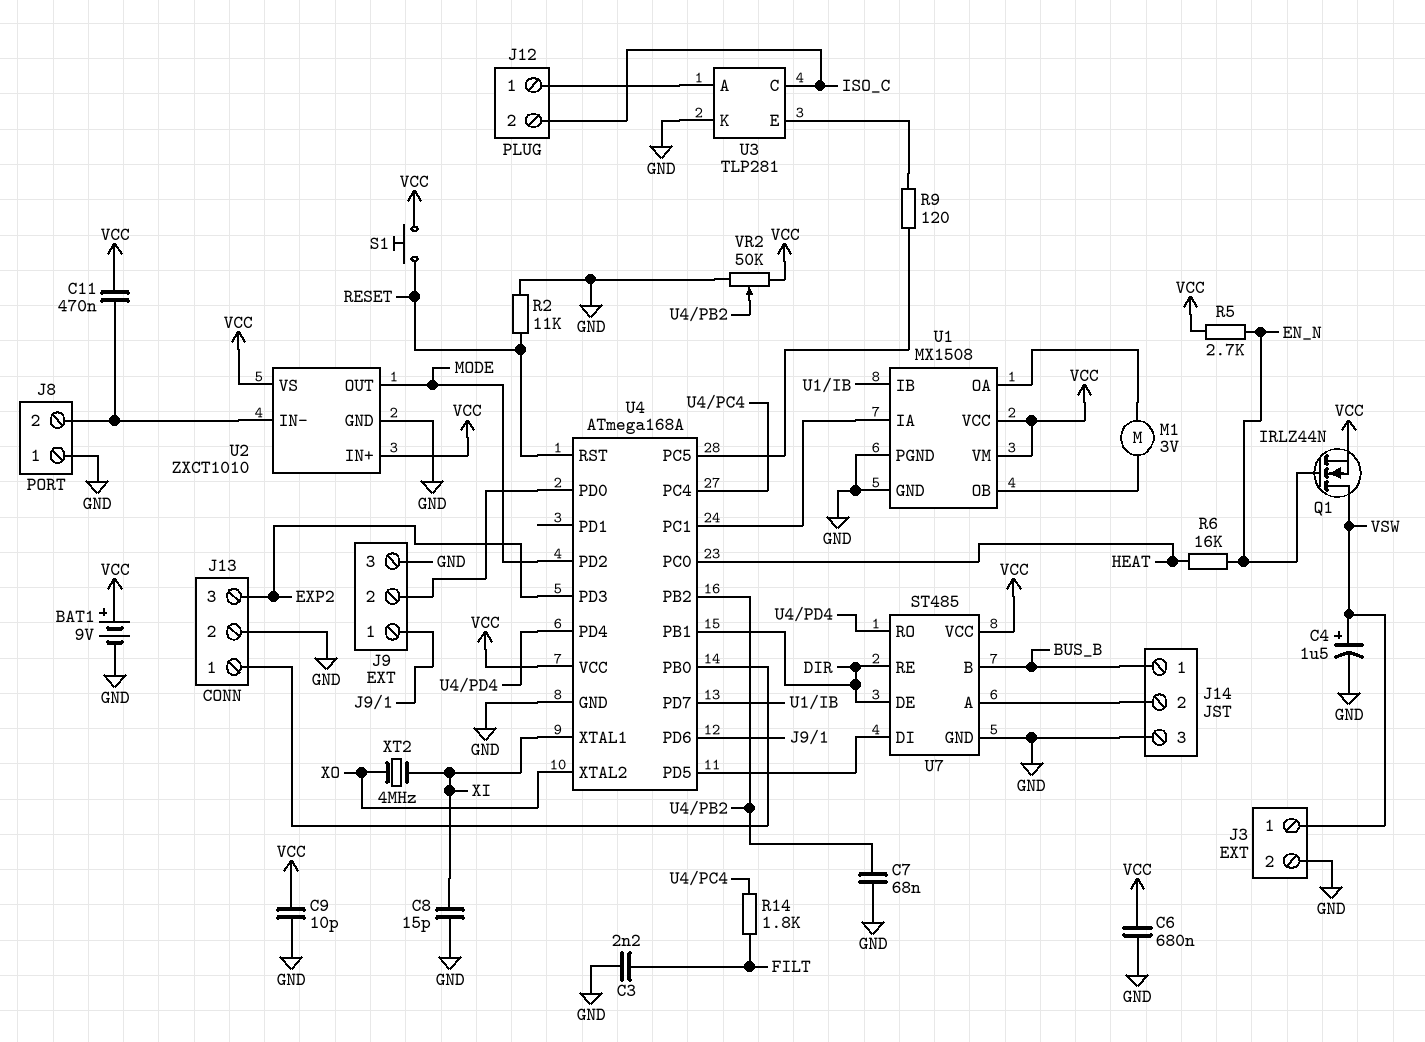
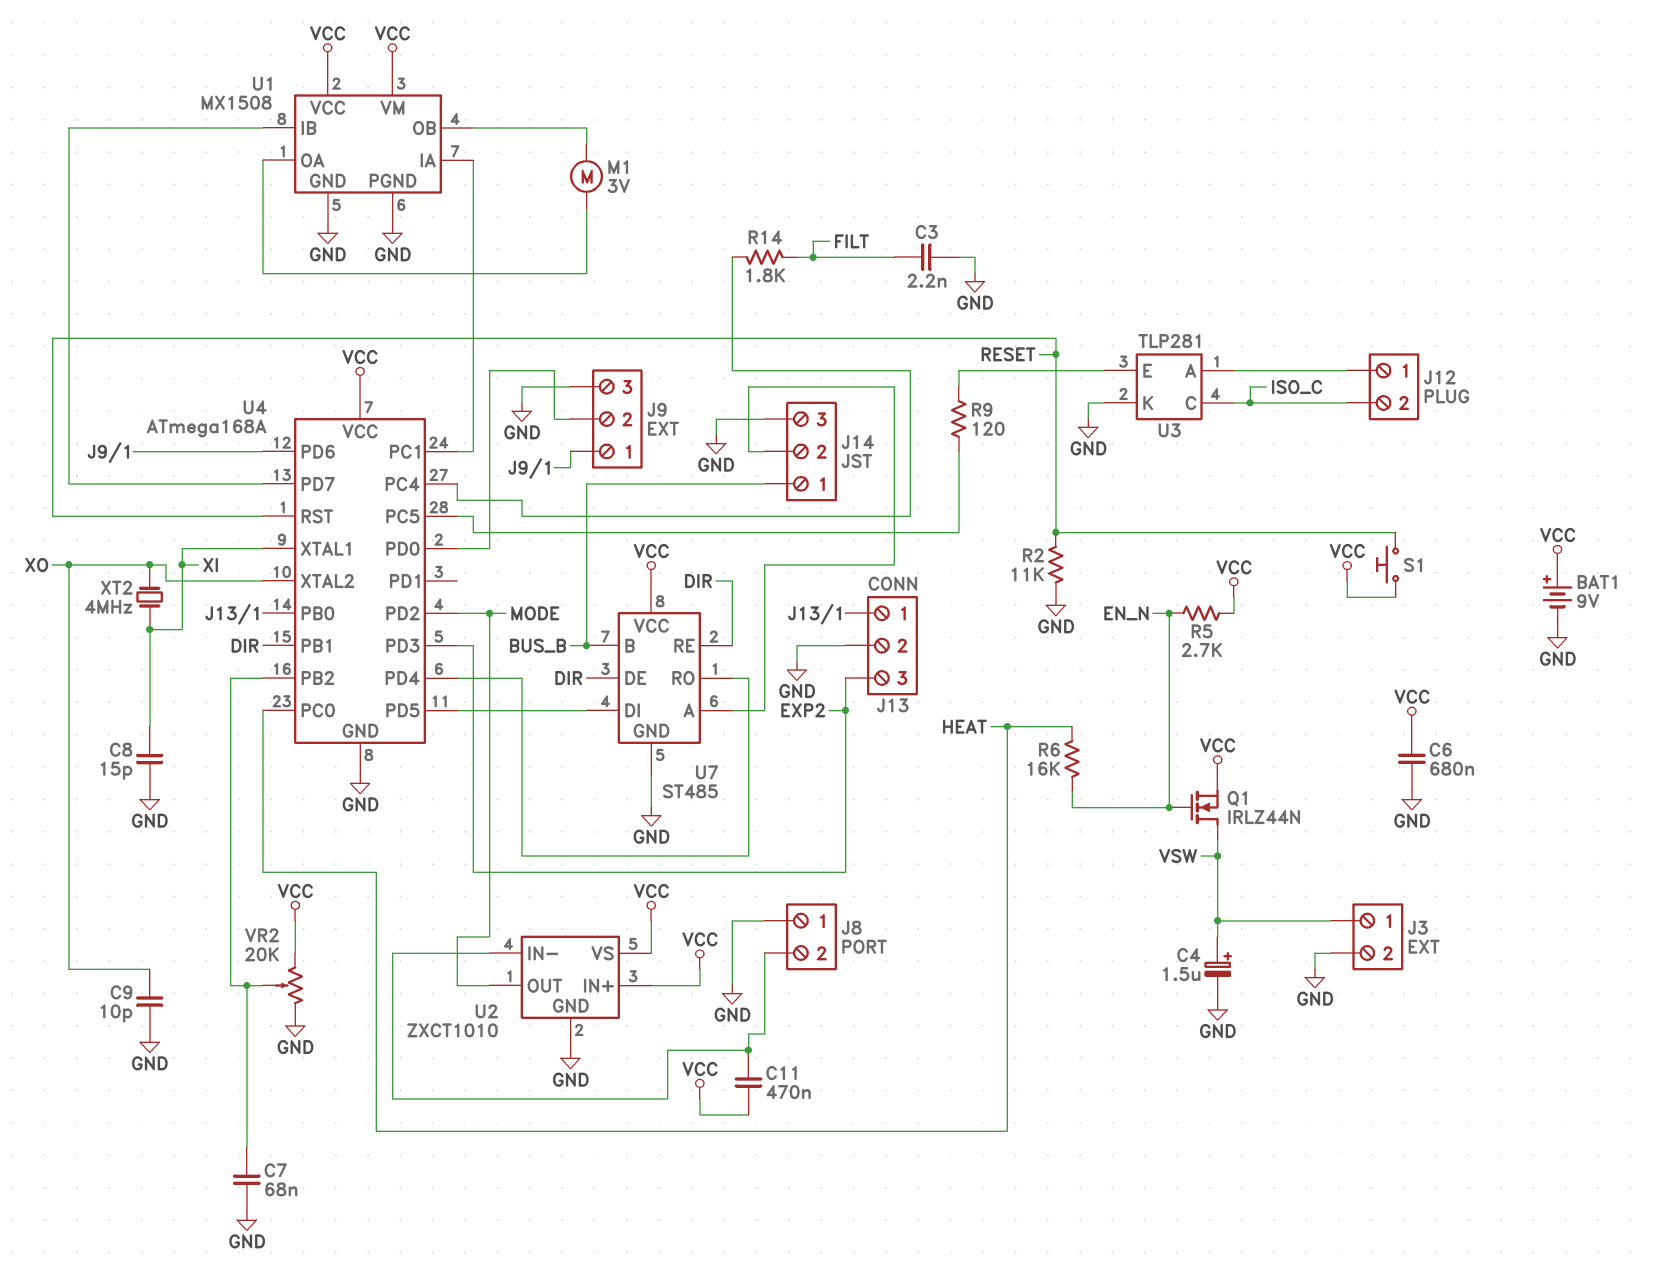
C9: 10pF (GND, VCC) -> 10pF (GND, XO)
VR2: 50k (GND, VCC, wiper U4/PB2) -> 20k (GND, VCC, wiper U4/PB2)

